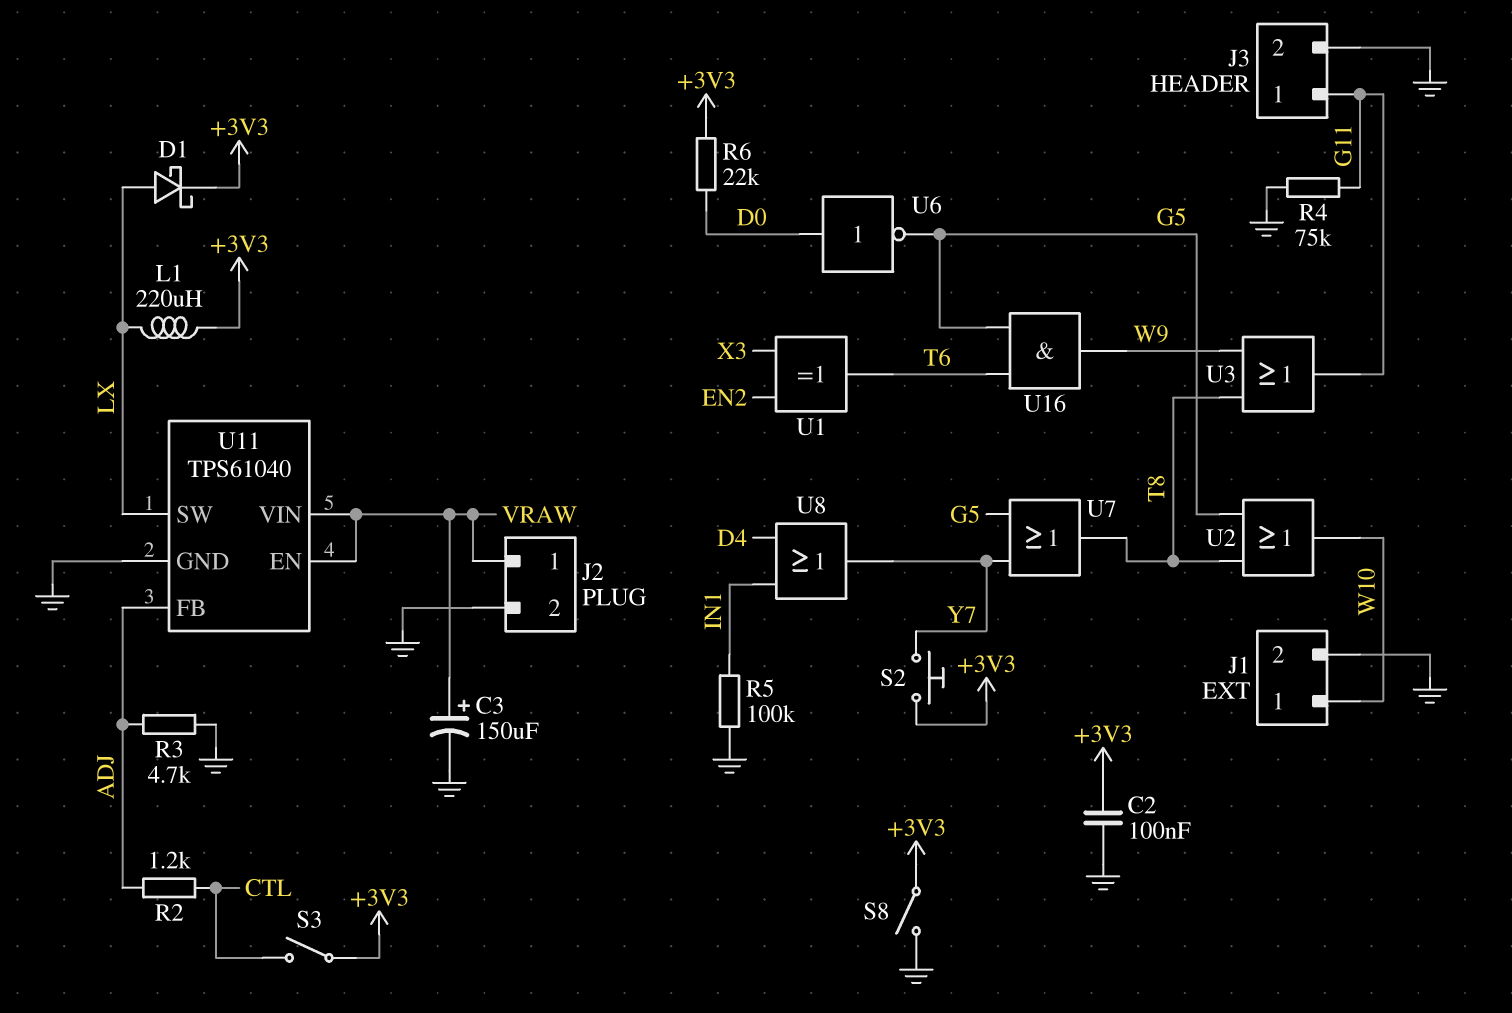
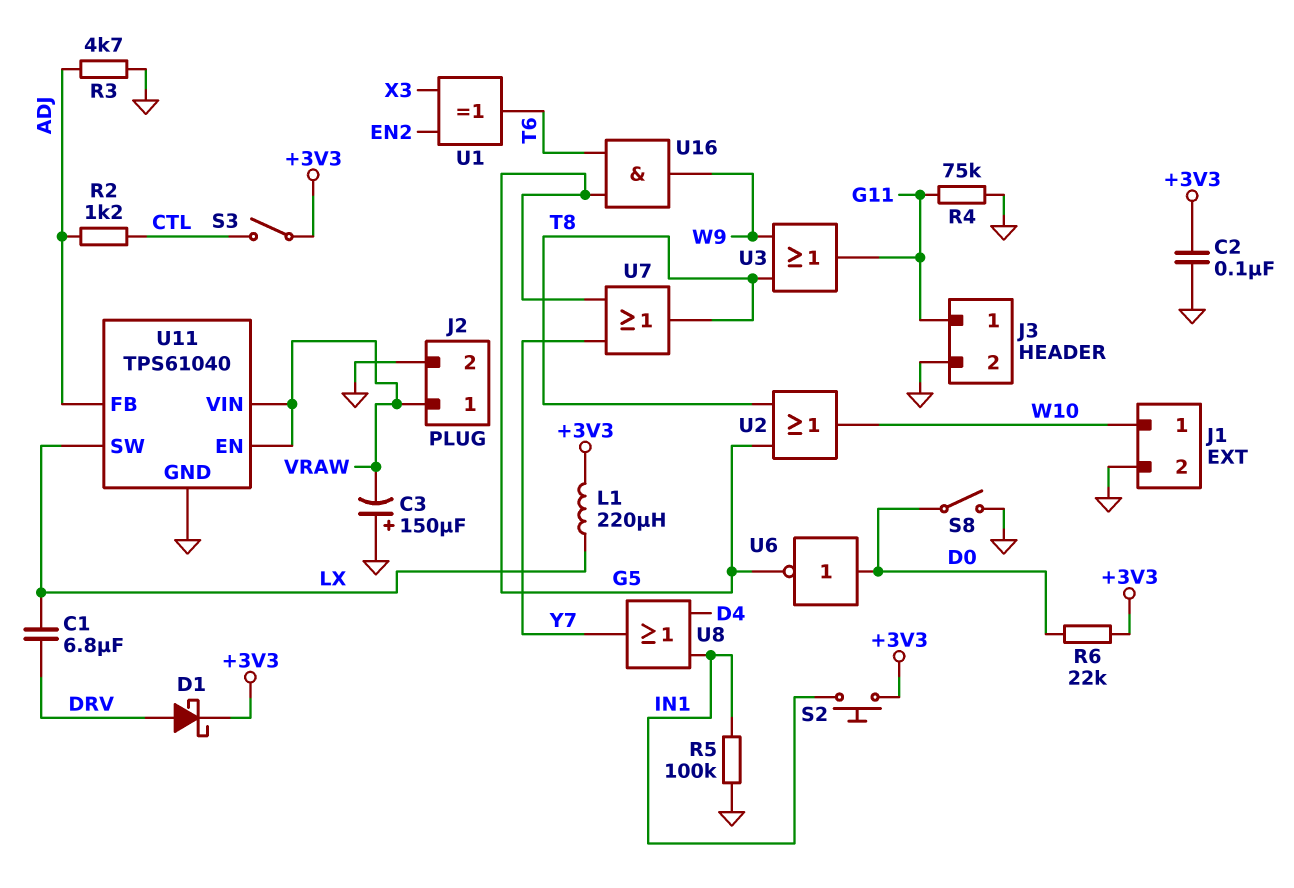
C1: none -> 6.8uF (DRV, LX)
C3: 150uF (plus VRAW, minus GND) -> 150uF (plus GND, minus VRAW)
D1: schottky (A LX, K +3V3) -> schottky (A DRV, K +3V3)
S2: button (+3V3, Y7) -> button (+3V3, IN1)
S8: switch (+3V3, GND) -> switch (D0, GND)

